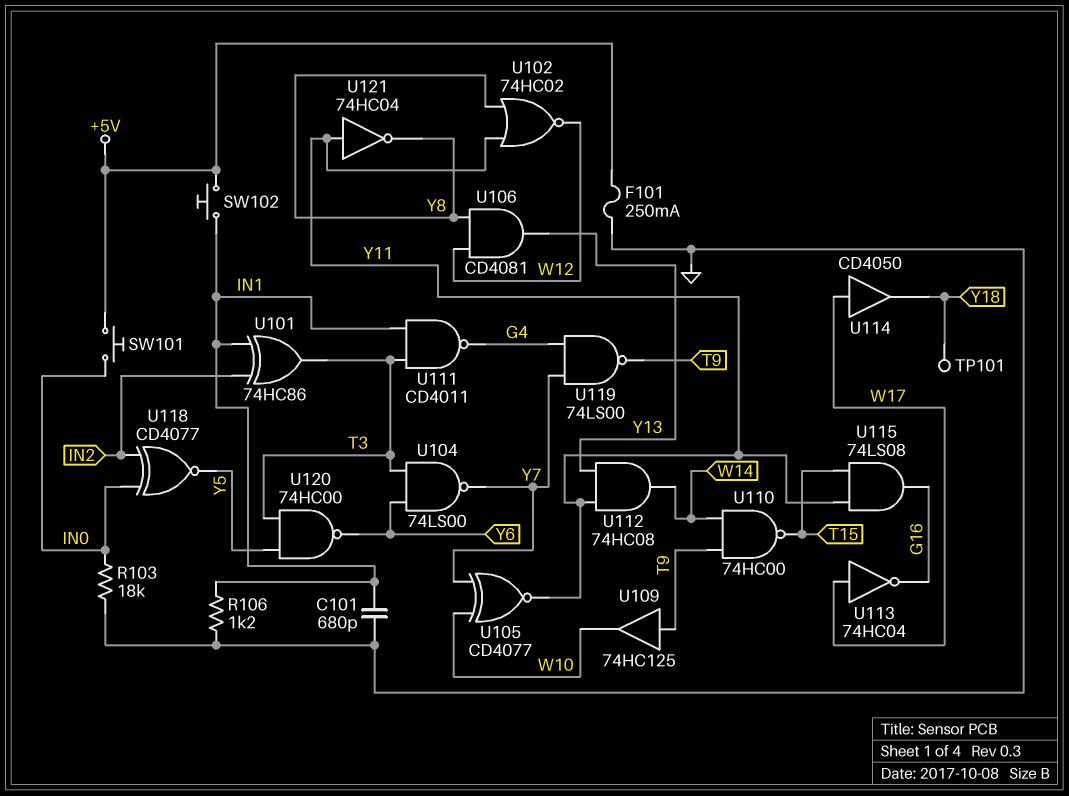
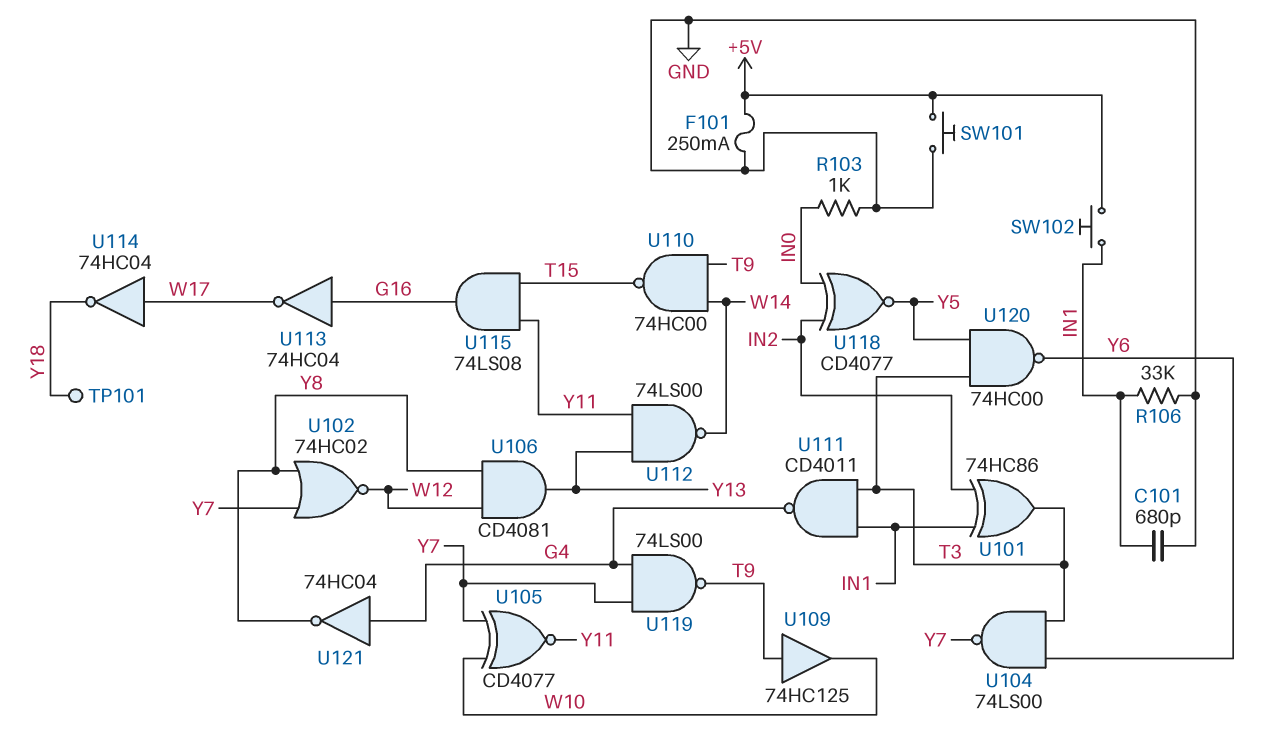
R103: 18k (GND, IN0) -> 1k (GND, IN0)
R106: 1.2k (GND, IN1) -> 33k (GND, IN1)
SW101: button (+5V, IN0) -> button (+5V, GND)
U102: NOR 74HC02 (in Y8, in Y11, out W12) -> NOR 74HC02 (in Y7, in Y8, out W12)
U112: AND 74HC08 (in Y11, in Y13, out W14) -> NAND 74LS00 (in Y11, in Y13, out W14)
U113: NOT 74HC04 (in W17, out G16) -> NOT 74HC04 (in G16, out W17)
U114: buffer CD4050 (in W17, out Y18) -> NOT 74HC04 (in W17, out Y18)
U121: NOT 74HC04 (in Y11, out Y8) -> NOT 74HC04 (in G4, out Y8)

